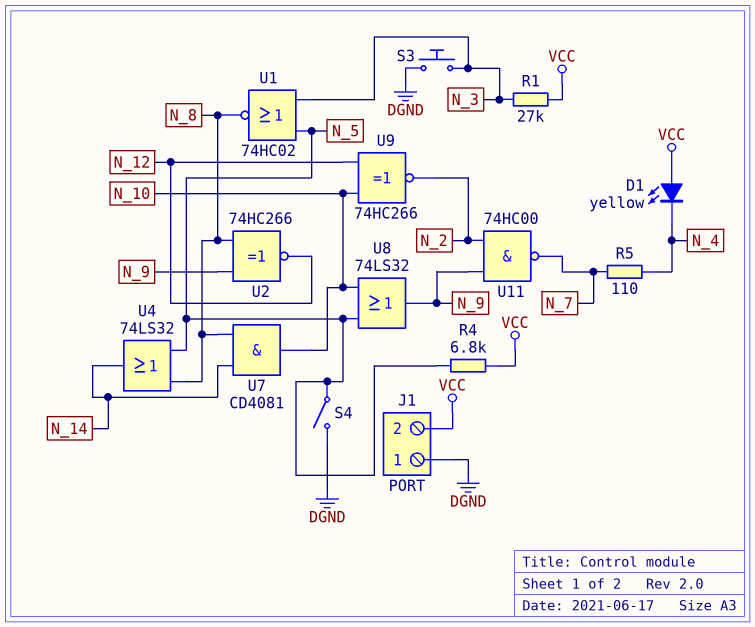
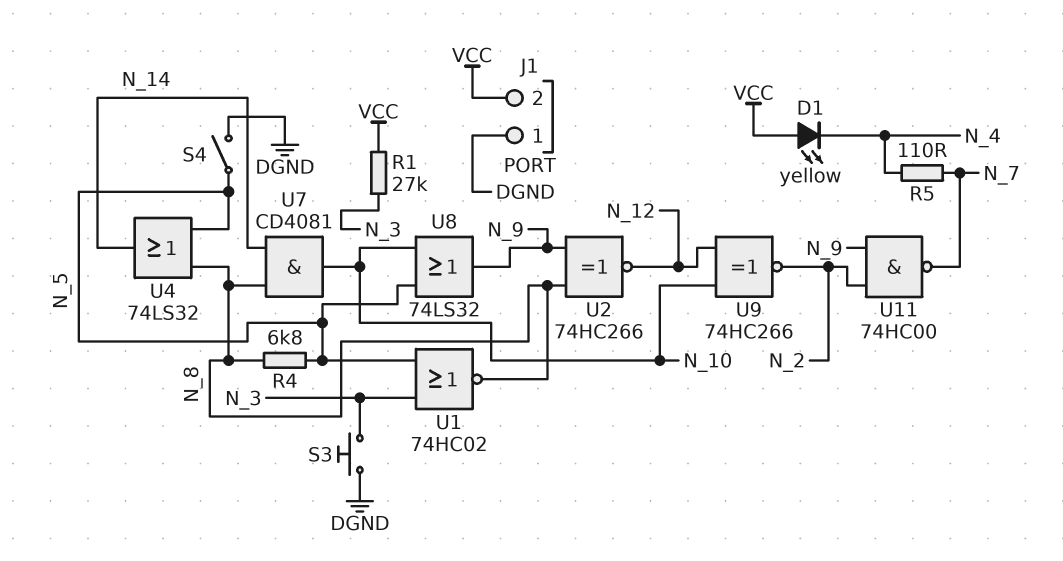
R4: 6.8k (N_5, VCC) -> 6.8k (N_5, N_8)

